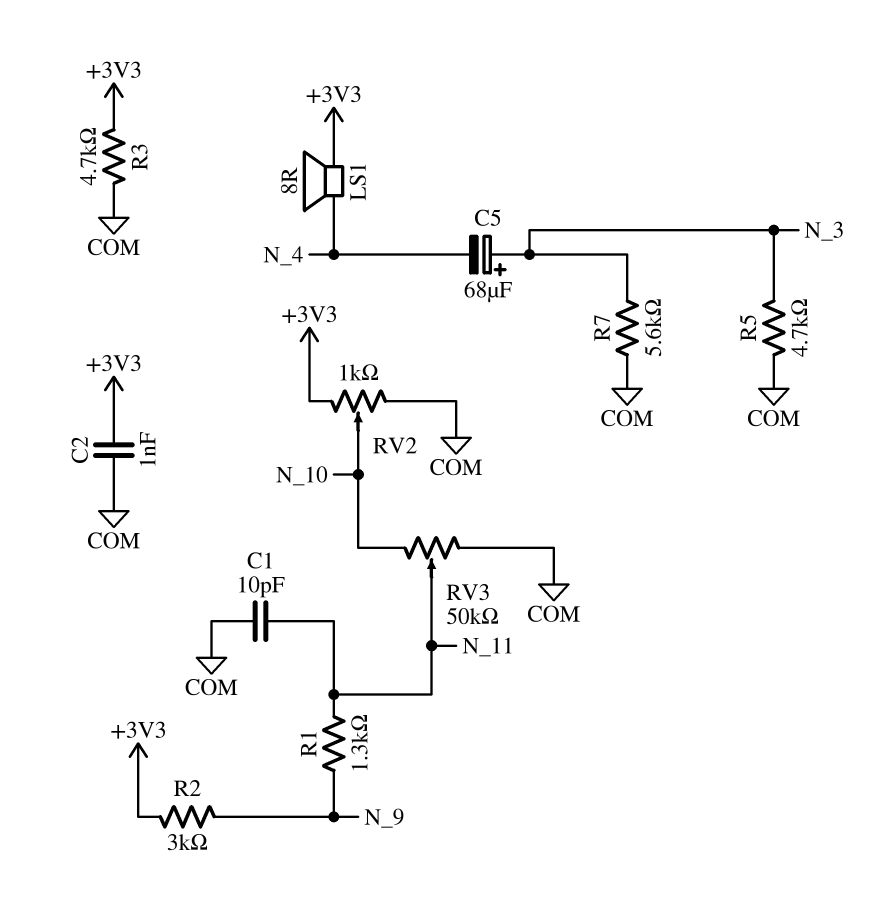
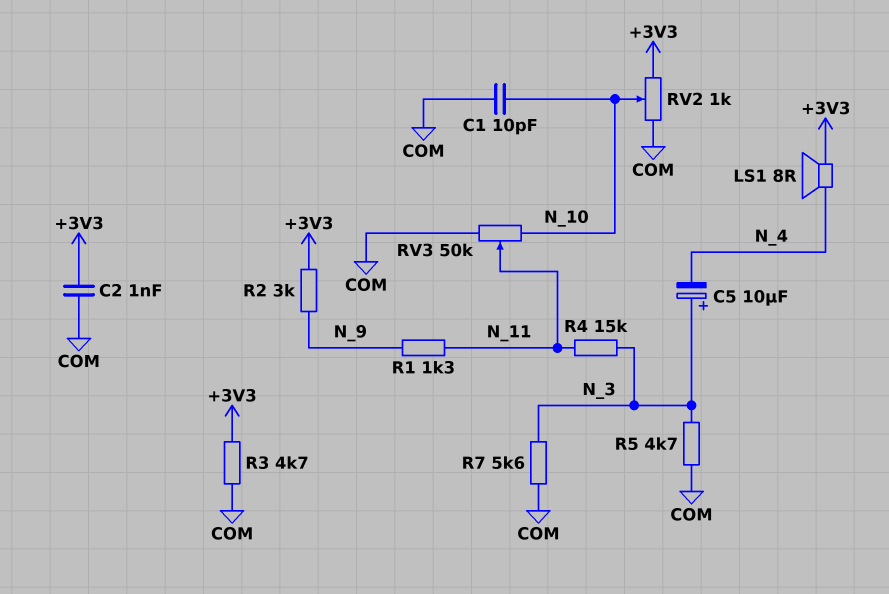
C1: 10pF (COM, N_11) -> 10pF (COM, N_10)
C5: 68uF (plus N_3, minus N_4) -> 10uF (plus N_3, minus N_4)
R4: none -> 15k (N_3, N_11)

